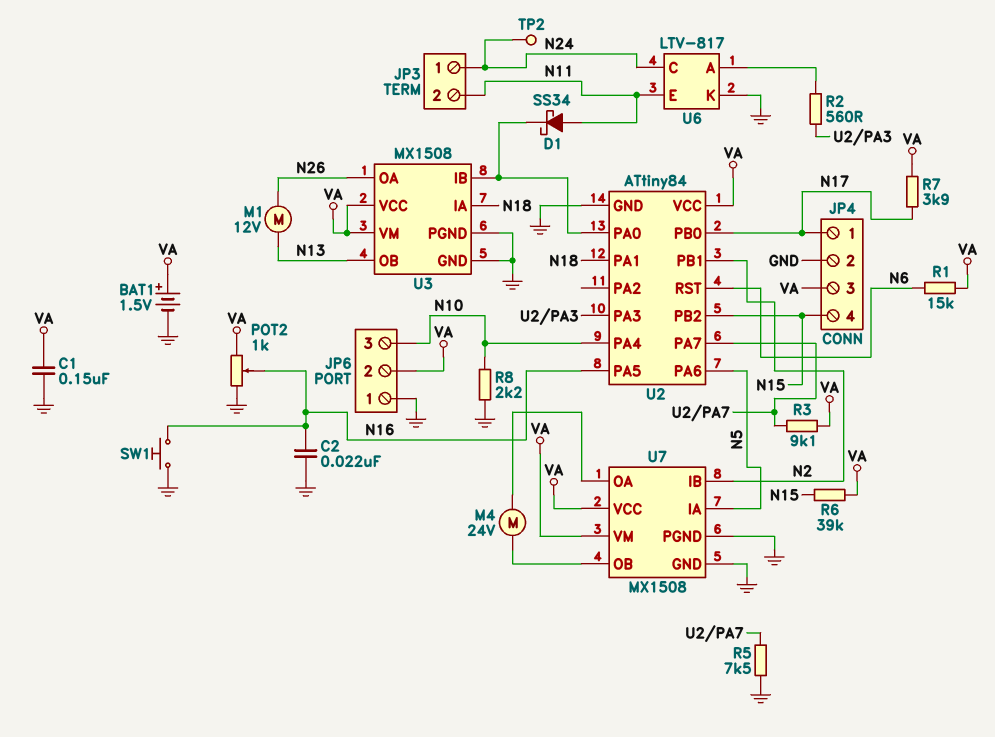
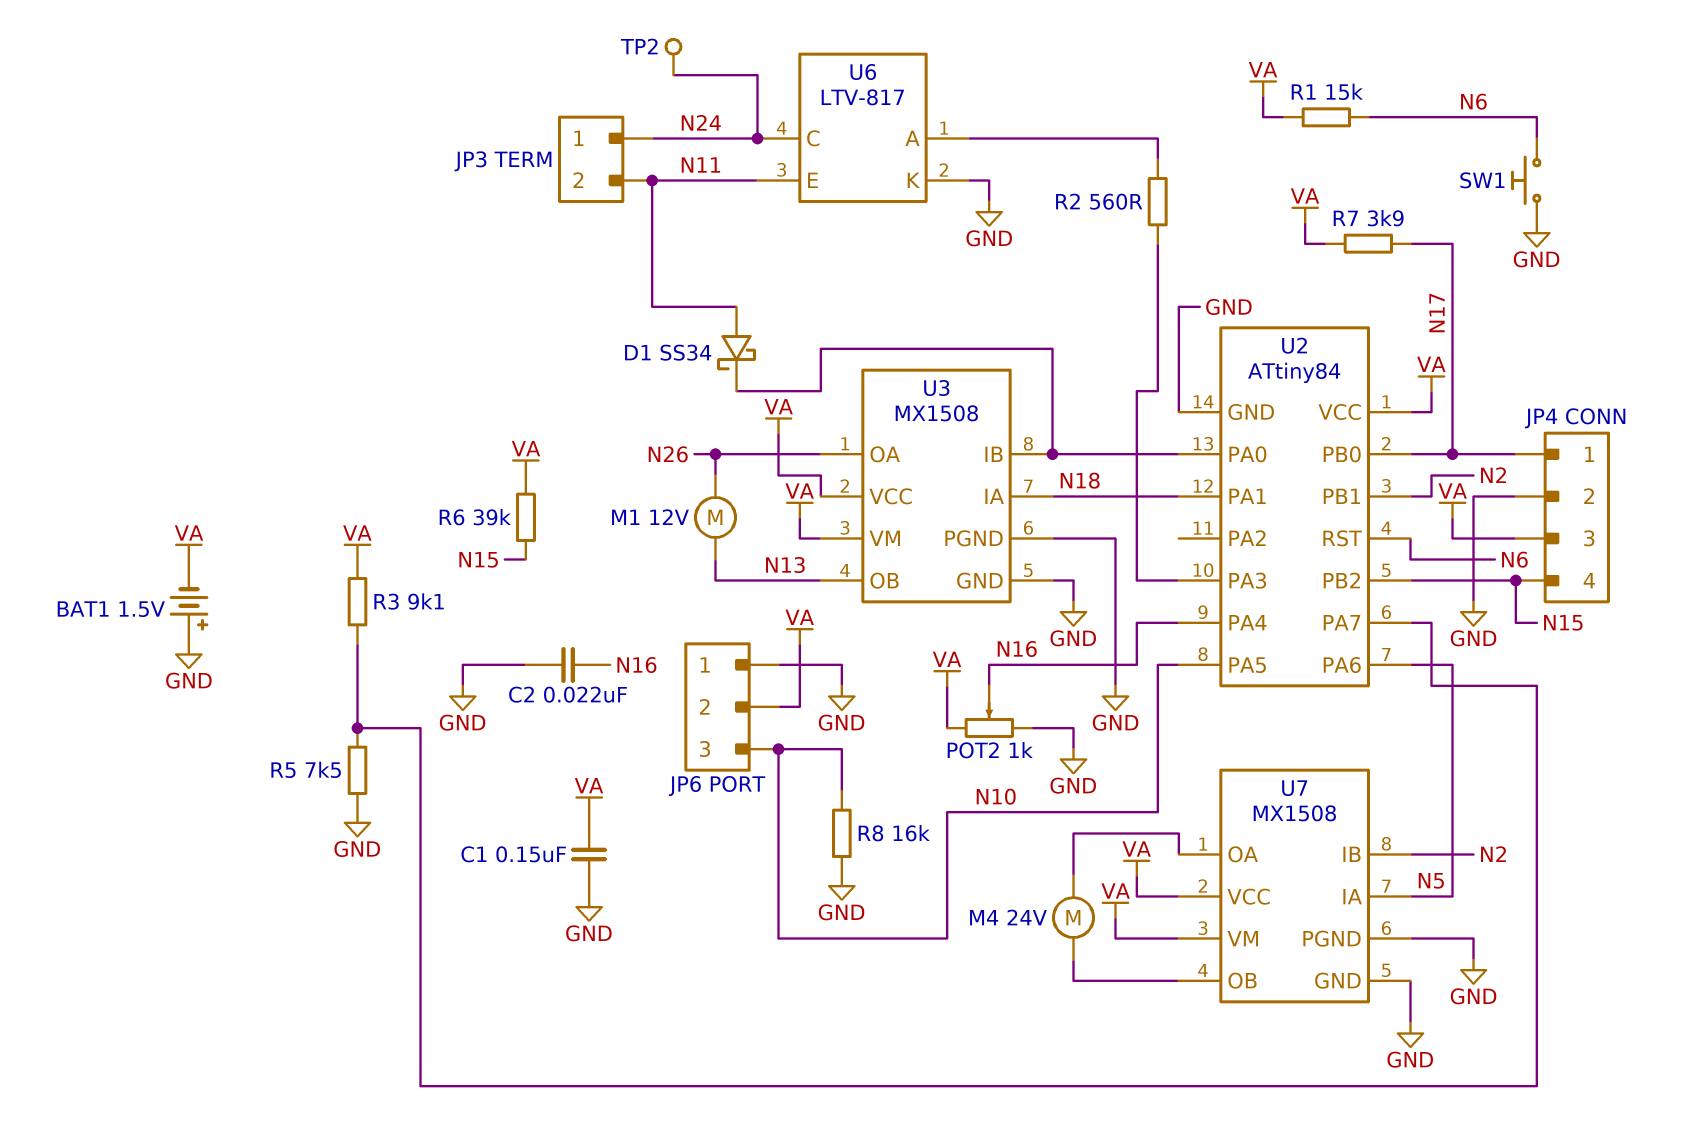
BAT1: 1.5V (plus VA, minus GND) -> 1.5V (plus GND, minus VA)
R8: 2.2k (GND, N10) -> 16k (GND, N10)
SW1: button (GND, N16) -> button (GND, N6)
U2 pin PA4: N10 -> N16
U2 pin PA5: N16 -> N10

